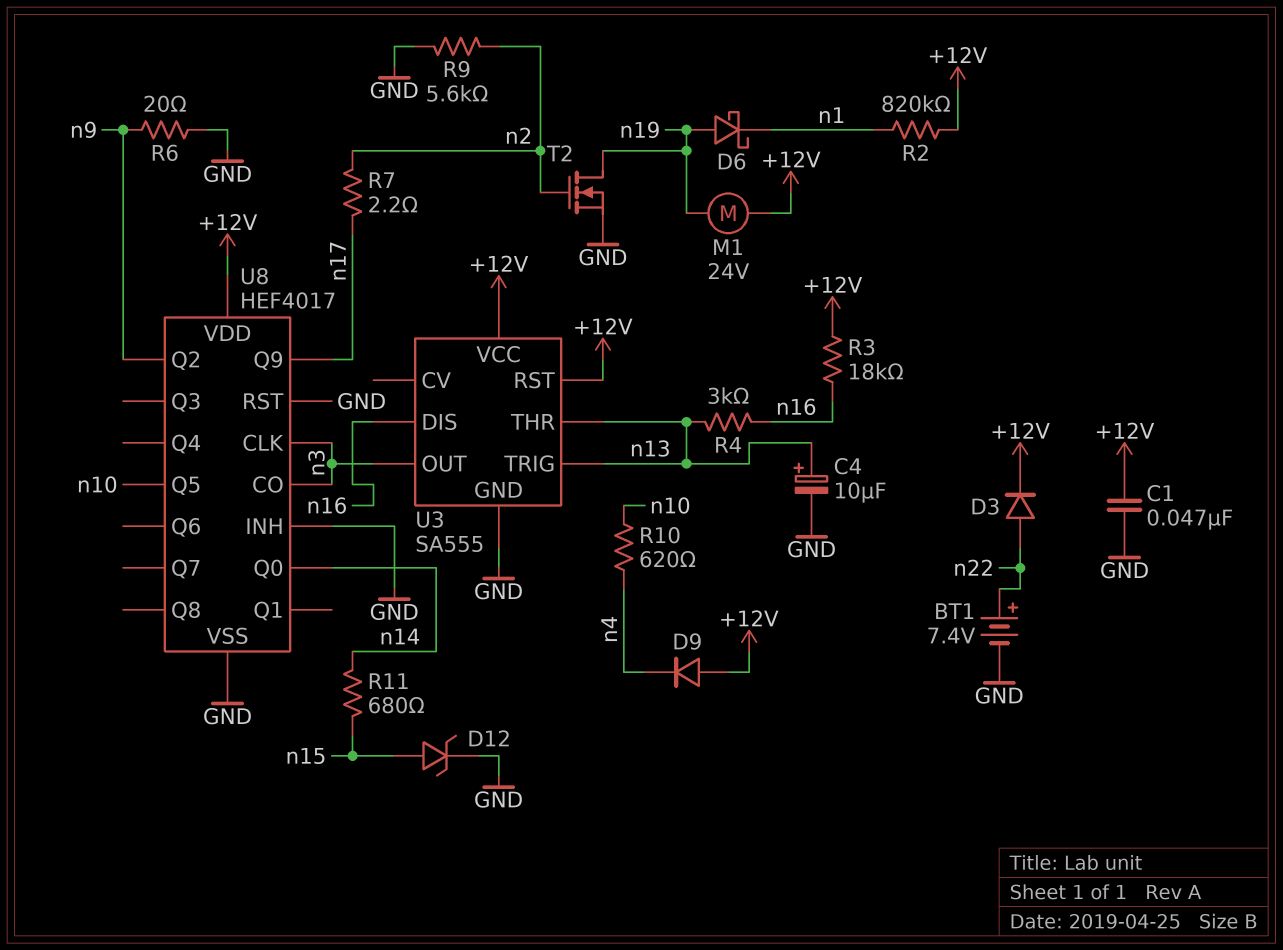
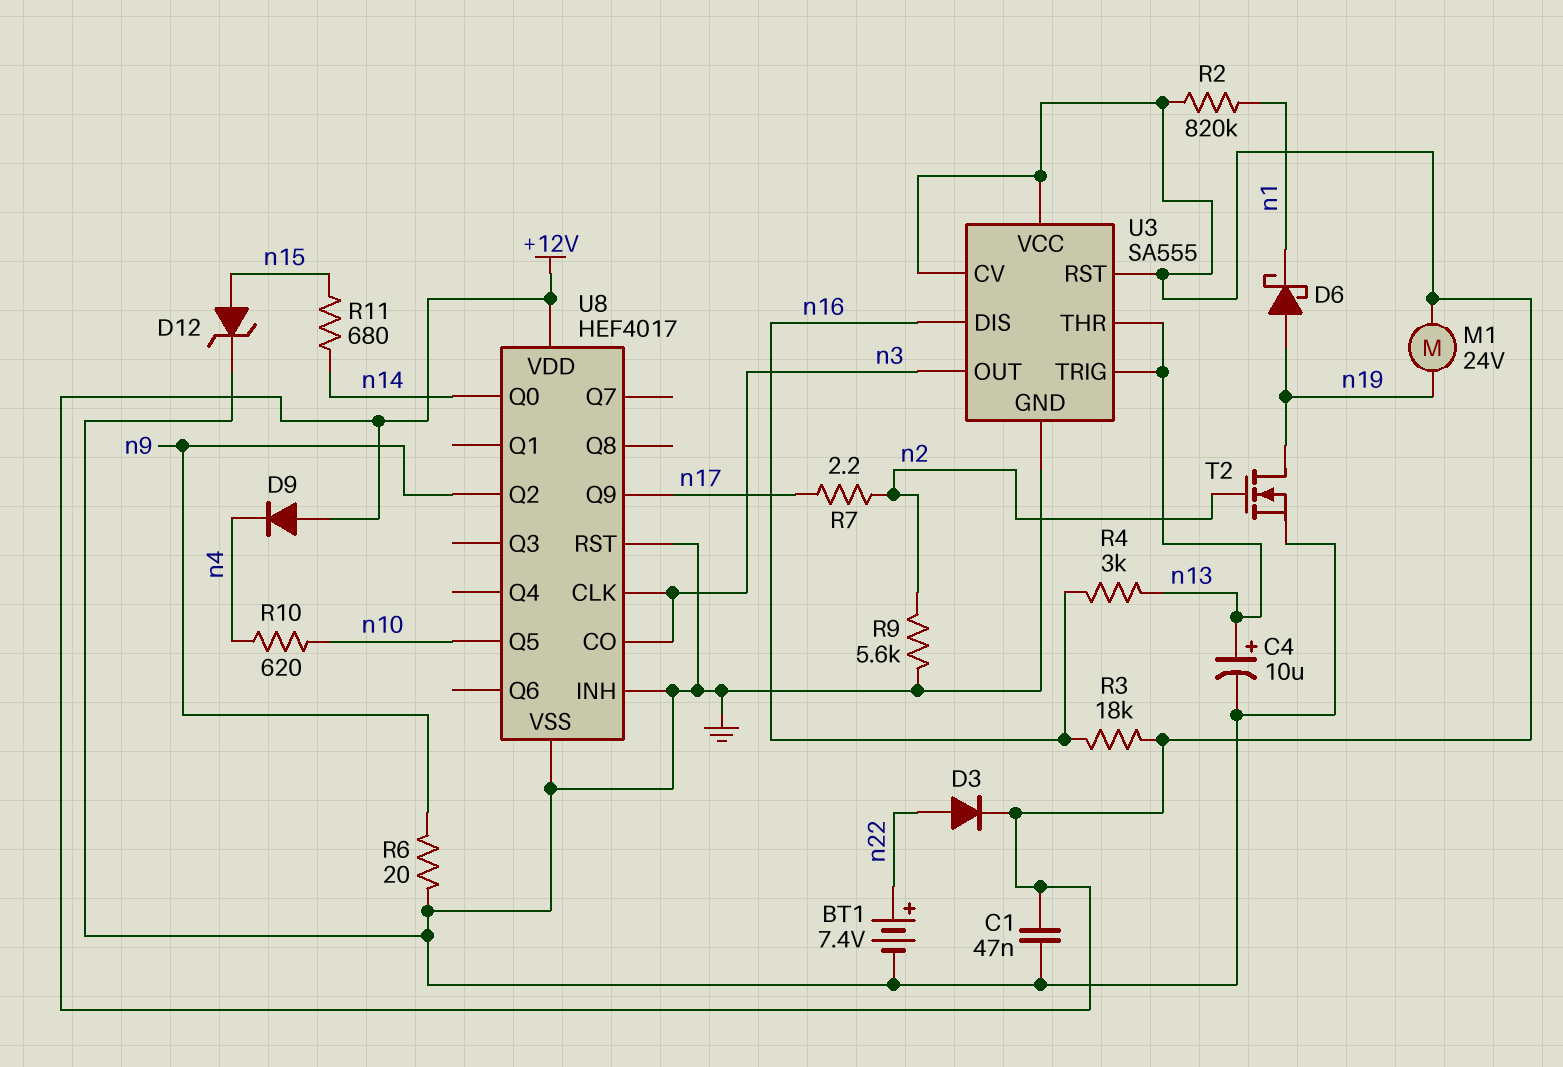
U3 pin CV: none -> +12V

